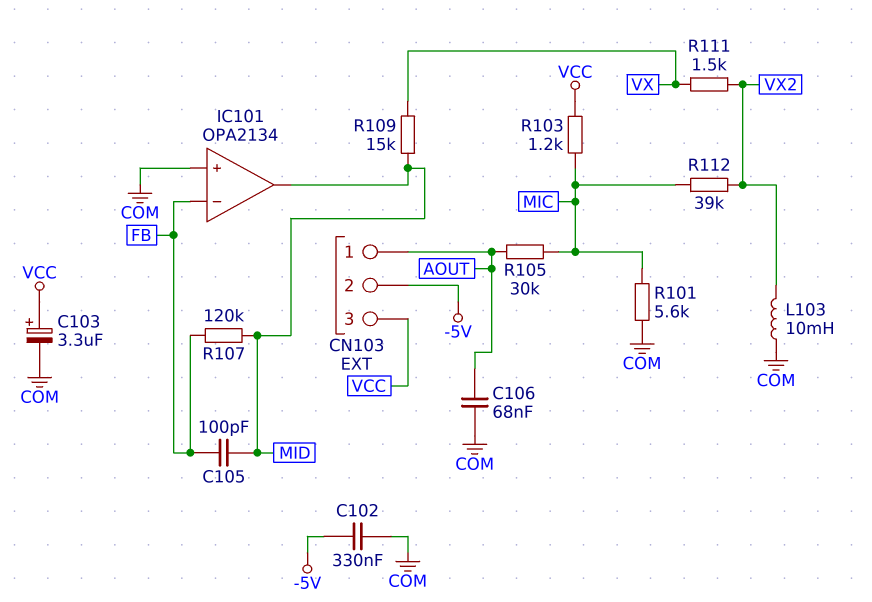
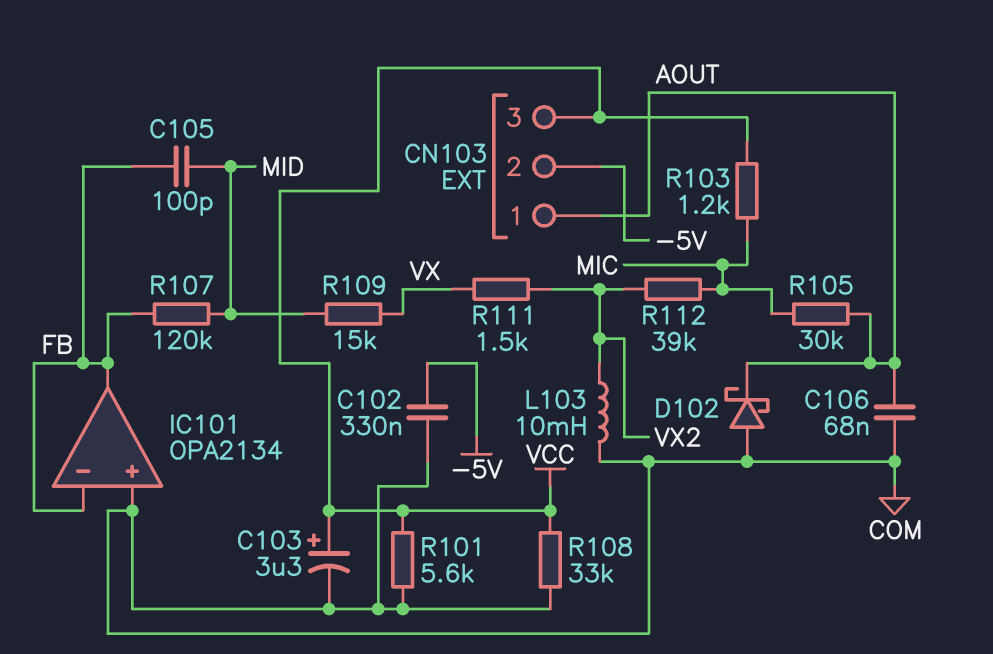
D102: none -> schottky (A COM, K AOUT)
IC101 pin out: MID -> FB
R101: 5.6k (COM, MIC) -> 5.6k (COM, VCC)
R108: none -> 33k (COM, VCC)

